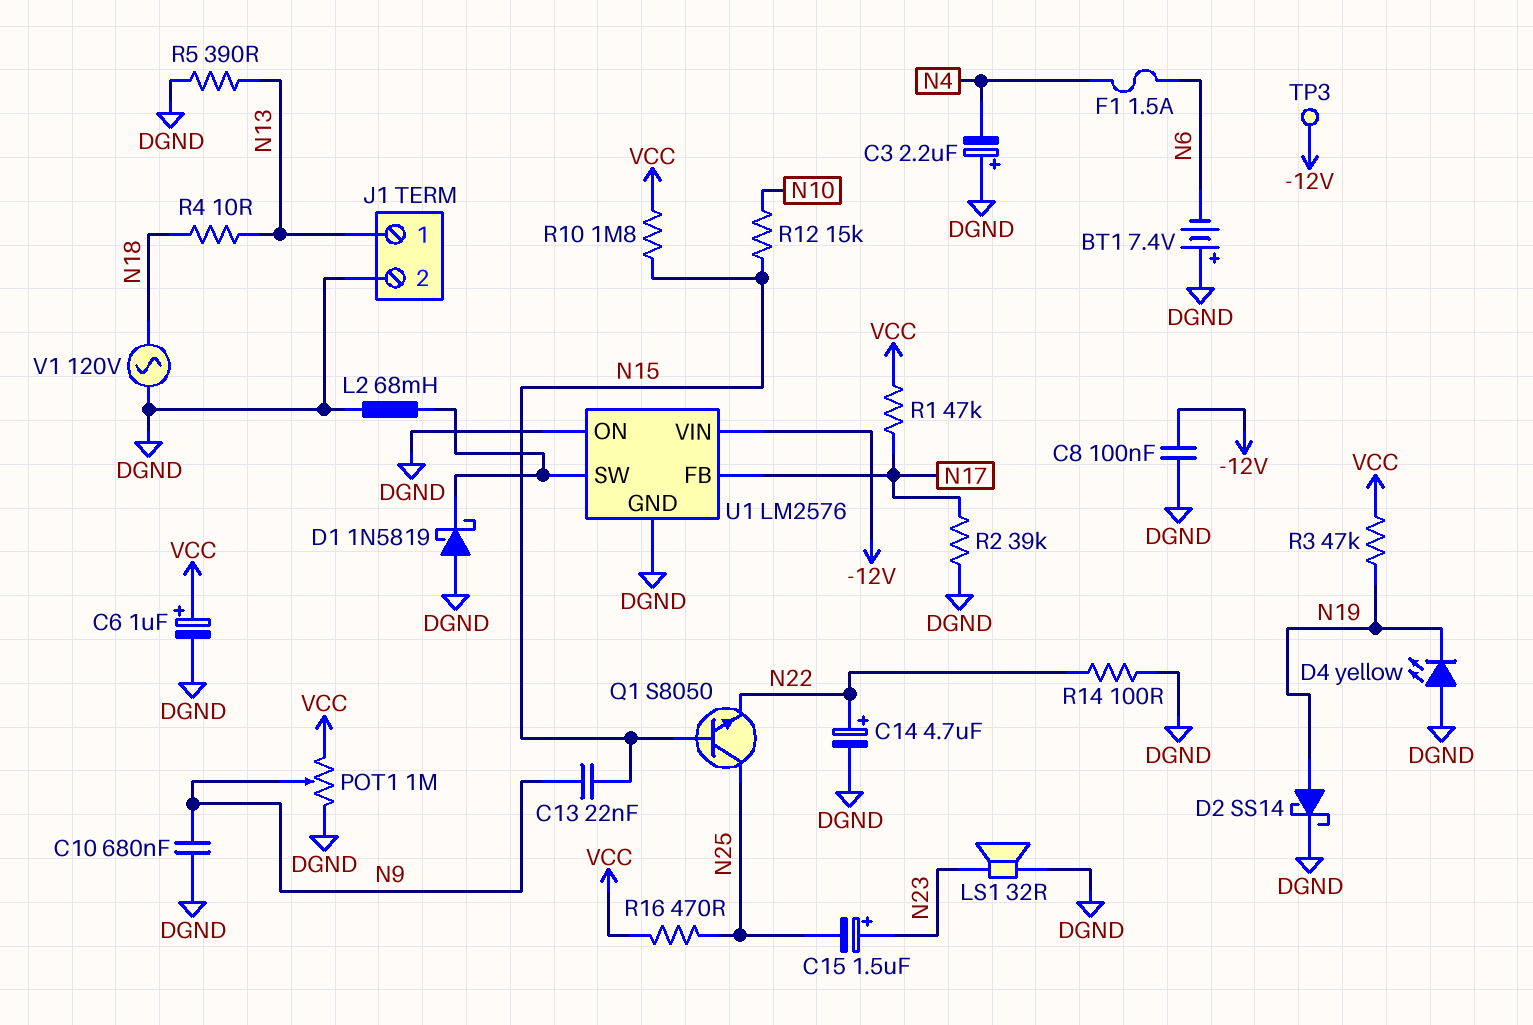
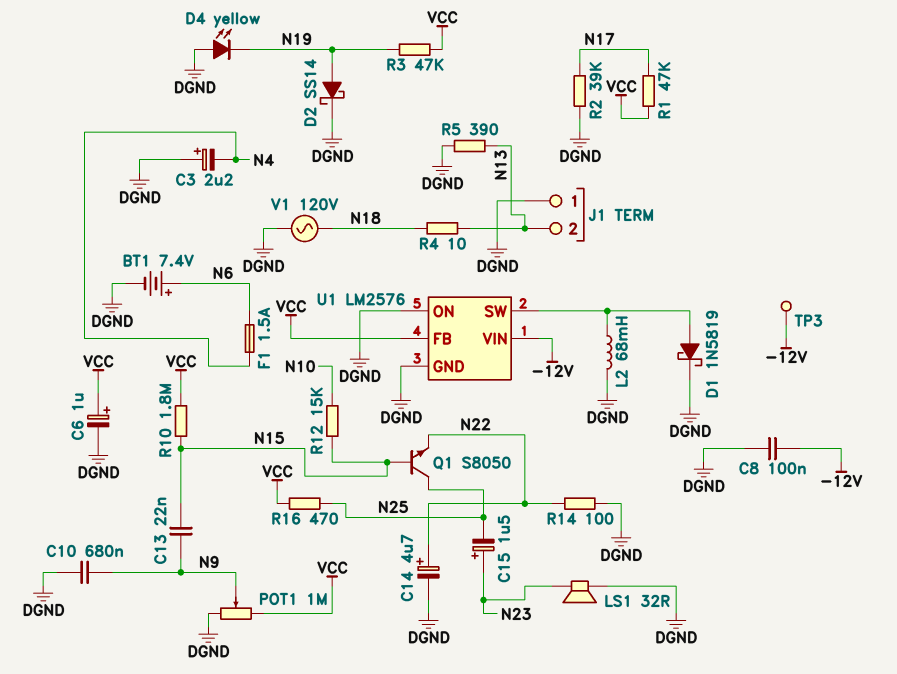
BT1: 7.4V (plus DGND, minus N6) -> 7.4V (plus N6, minus DGND)
D1: schottky 1N5819 (A DGND, K U1/SW) -> schottky 1N5819 (A U1/SW, K DGND)
J1 pin 1: N13 -> DGND
J1 pin 2: DGND -> N13
U1 pin FB: N17 -> VCC

